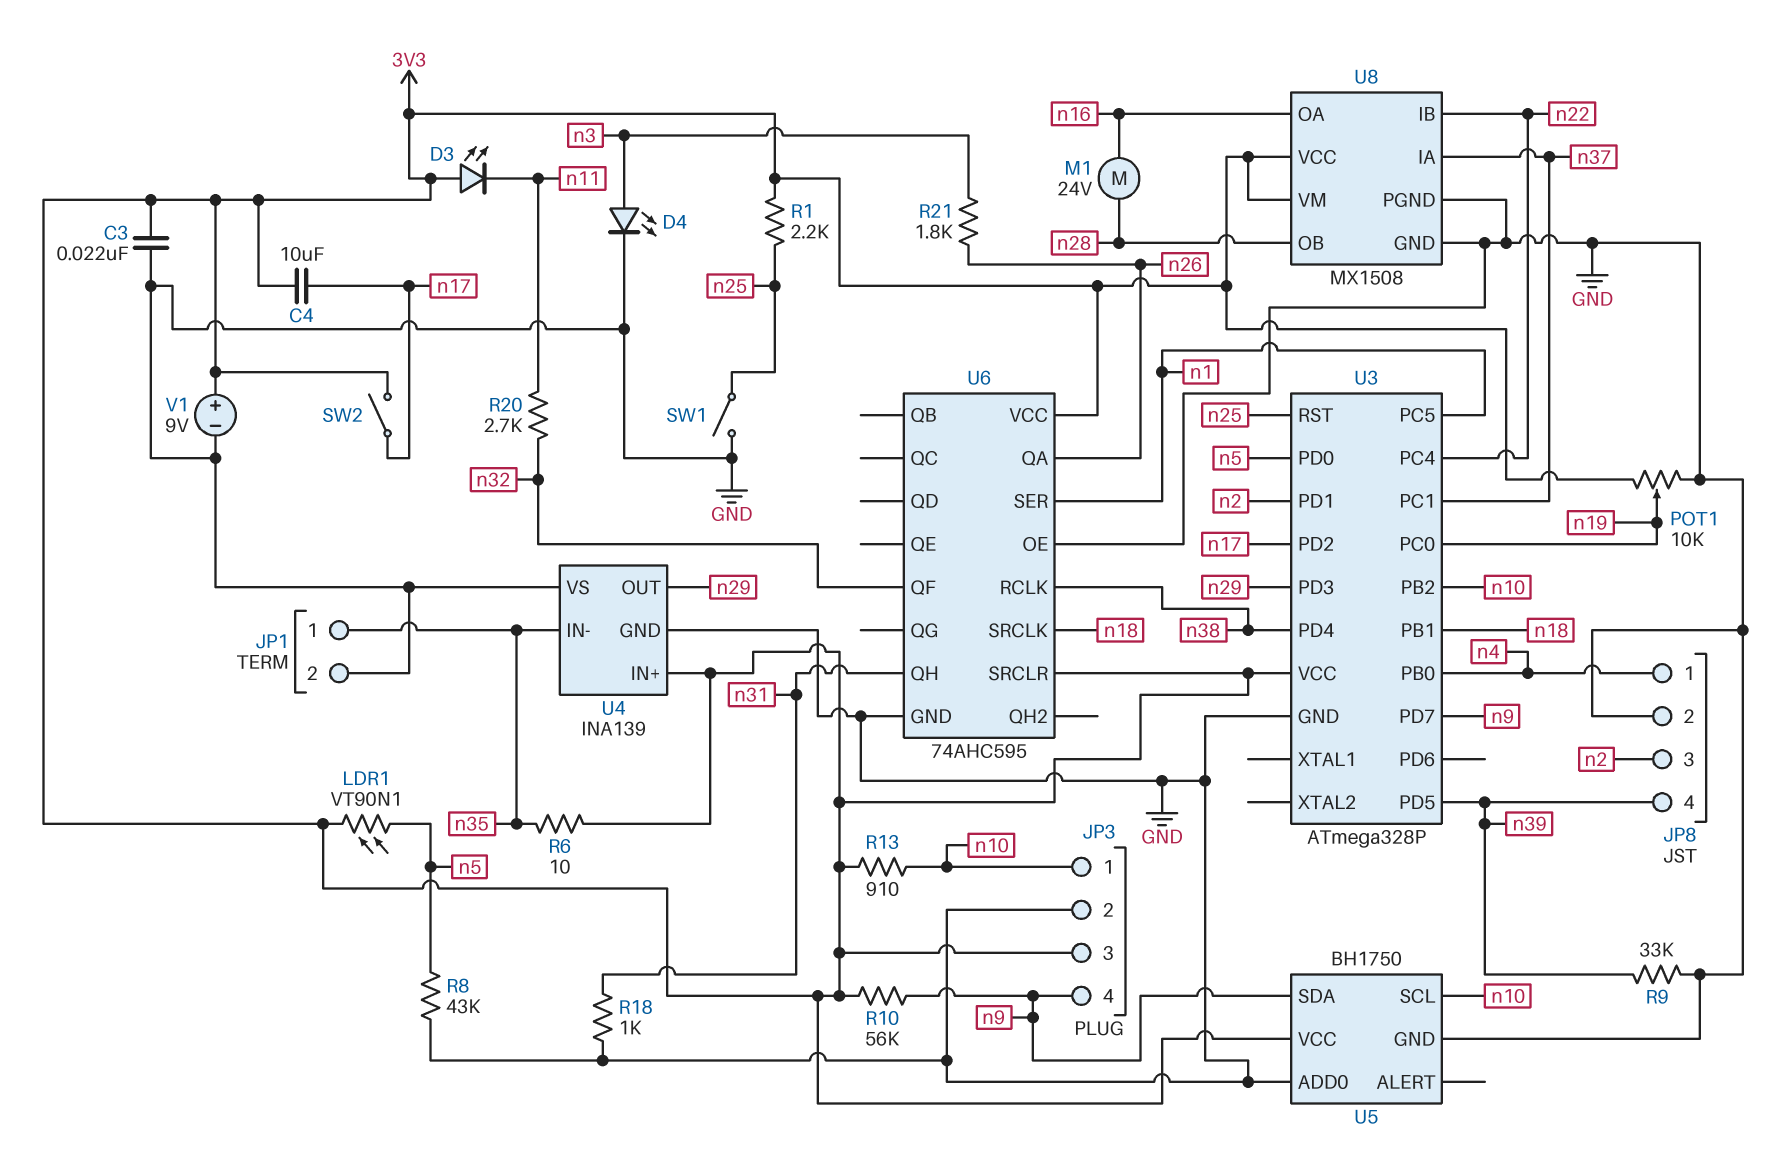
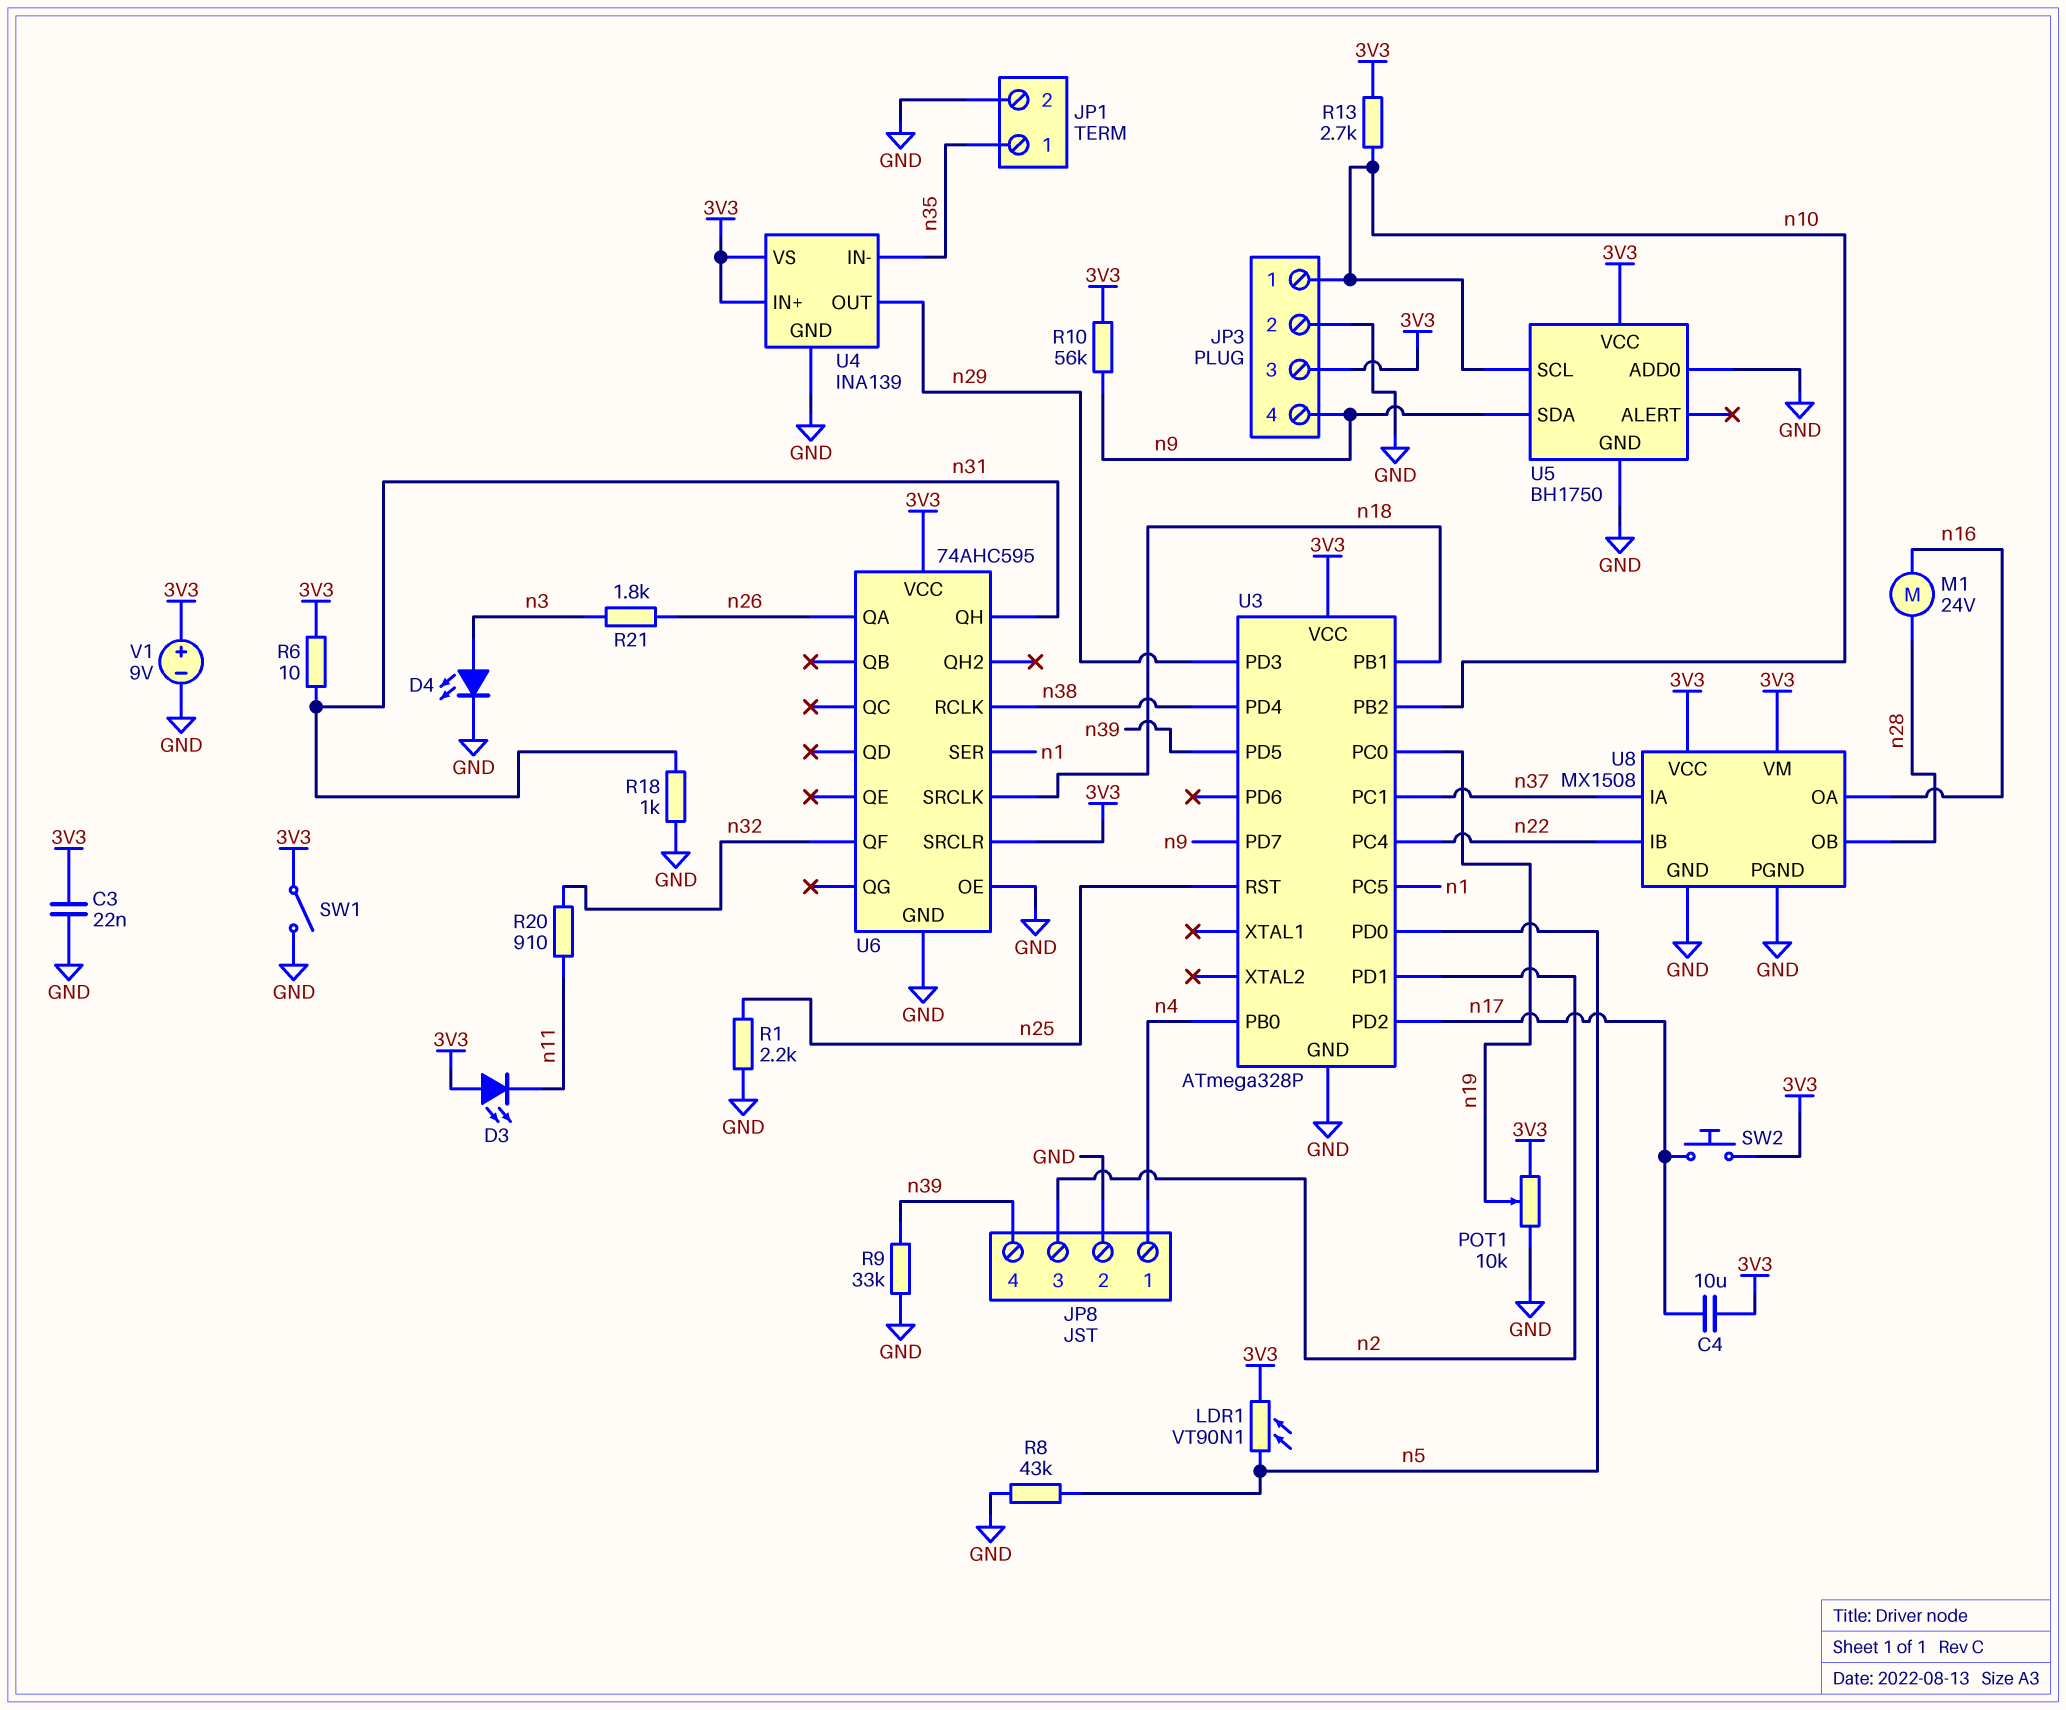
R1: 2.2k (3V3, n25) -> 2.2k (GND, n25)
R6: 10 (3V3, n35) -> 10 (3V3, n31)
R13: 910 (3V3, n10) -> 2.7k (3V3, n10)
R20: 2.7k (n11, n32) -> 910 (n11, n32)
SW1: switch (GND, n25) -> switch (3V3, GND)
SW2: switch (3V3, n17) -> button (3V3, n17)
U4 pin VS: GND -> 3V3

